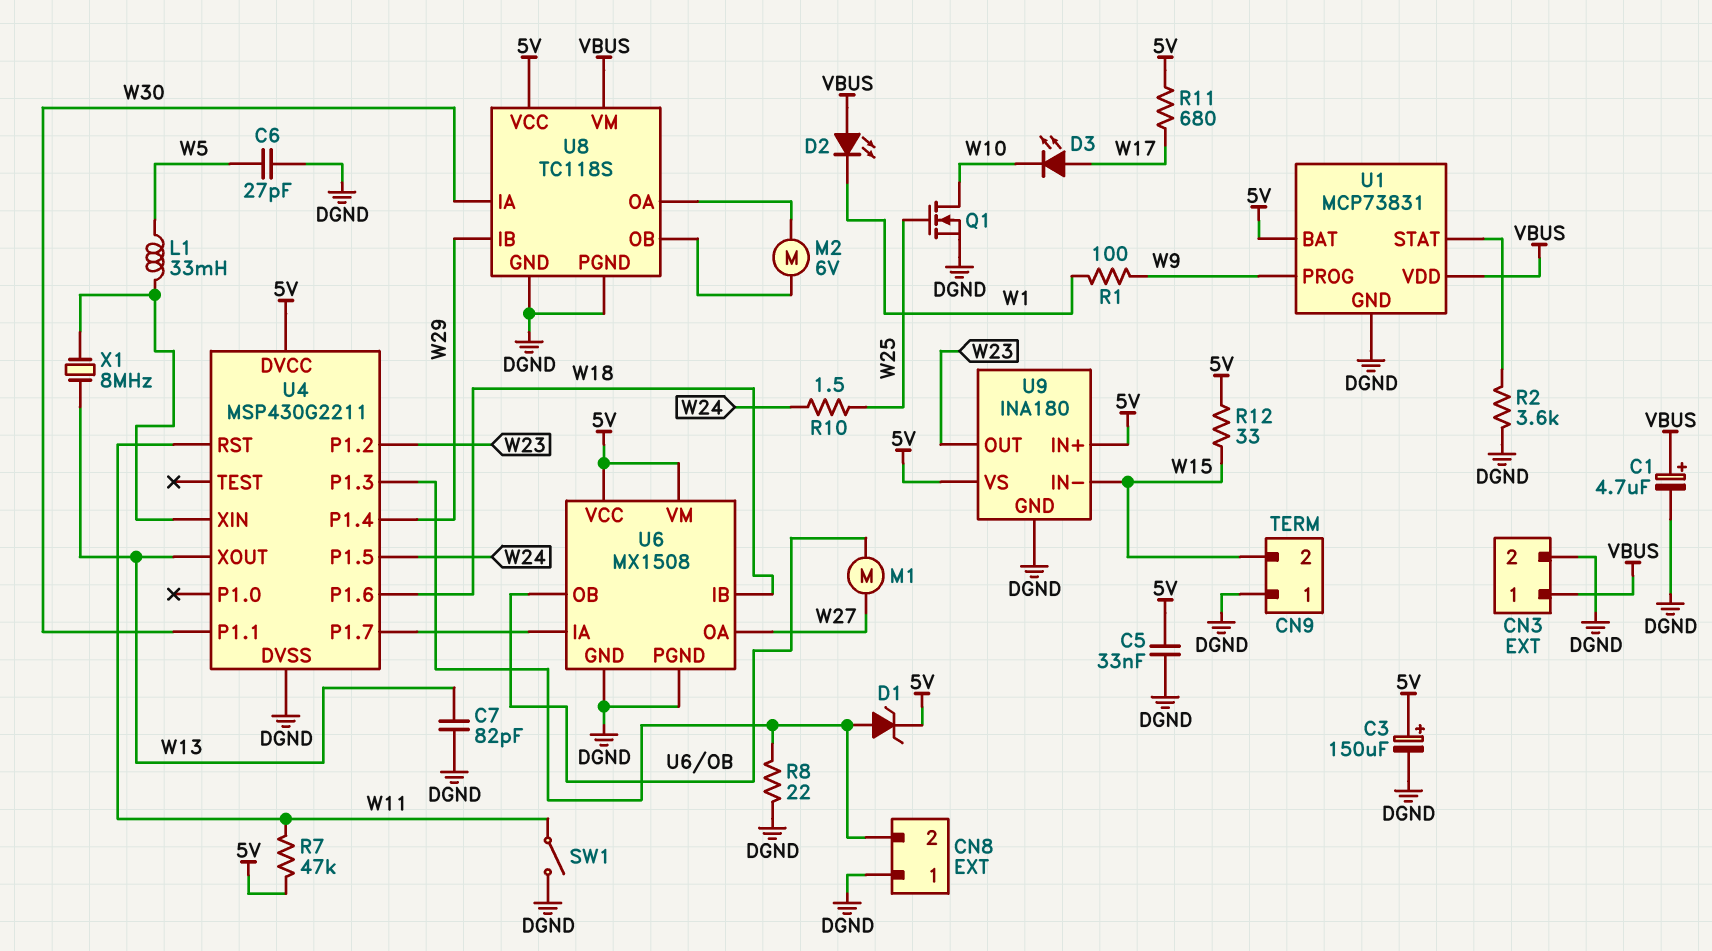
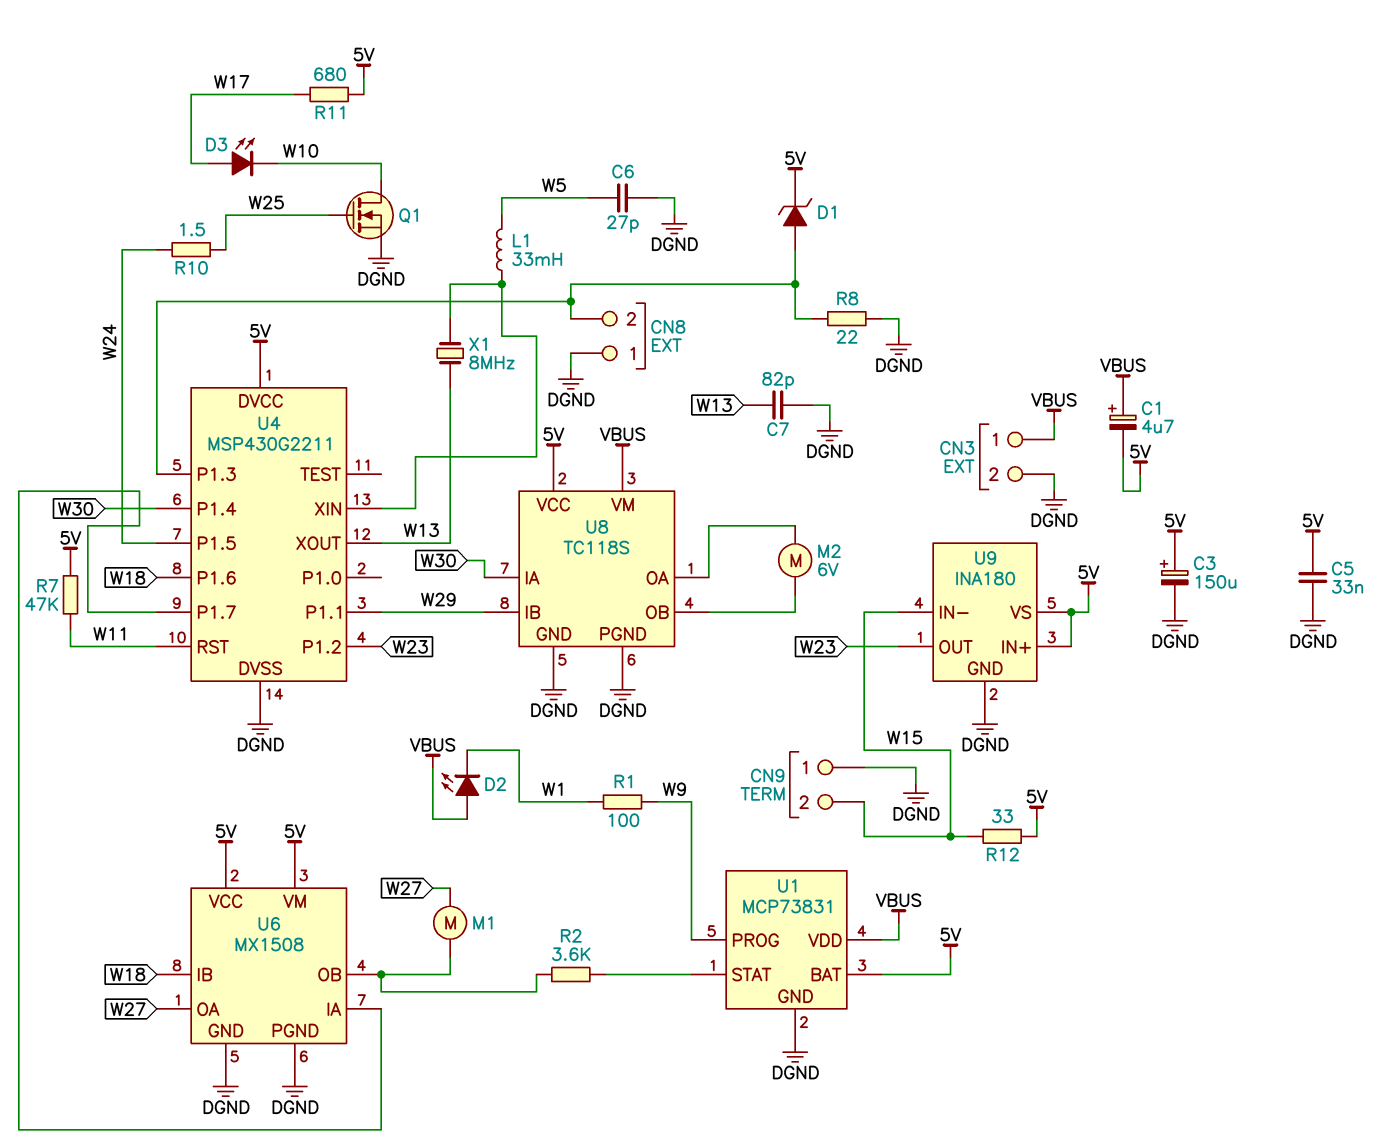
C1: 4.7uF (plus VBUS, minus DGND) -> 4.7uF (plus VBUS, minus 5V)
R2: 3.6k (DGND, U1/STAT) -> 3.6k (U1/STAT, U6/OB)
SW1: switch (DGND, W11) -> none
U4 pin P1.1: W30 -> W29
U4 pin P1.4: W29 -> W30

